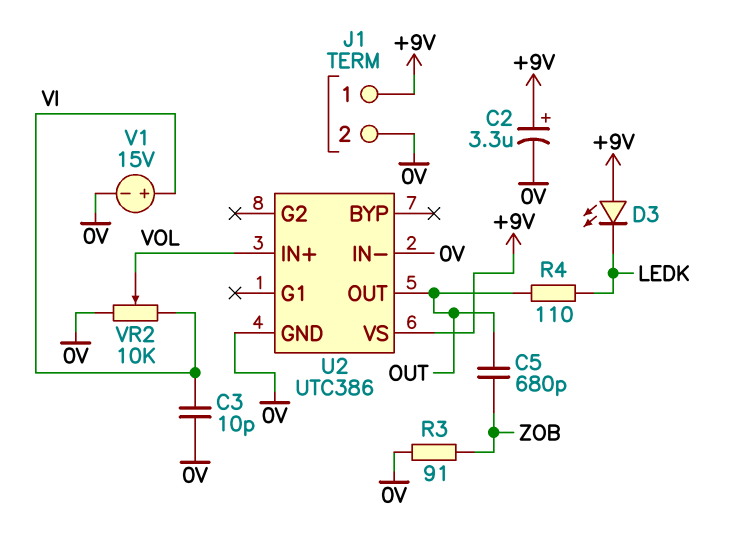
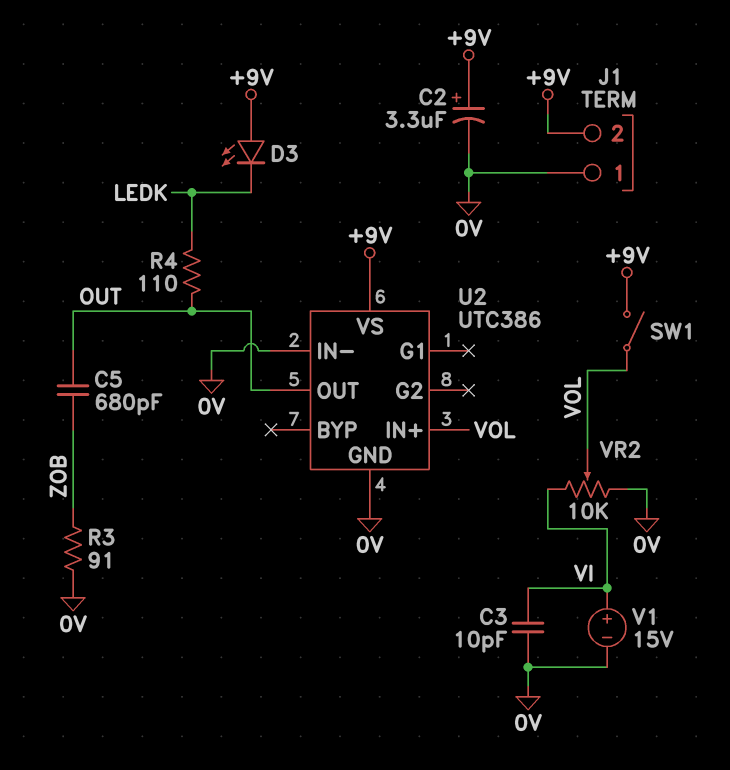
J1 pin 1: +9V -> 0V
J1 pin 2: 0V -> +9V
SW1: none -> switch (+9V, VOL)

